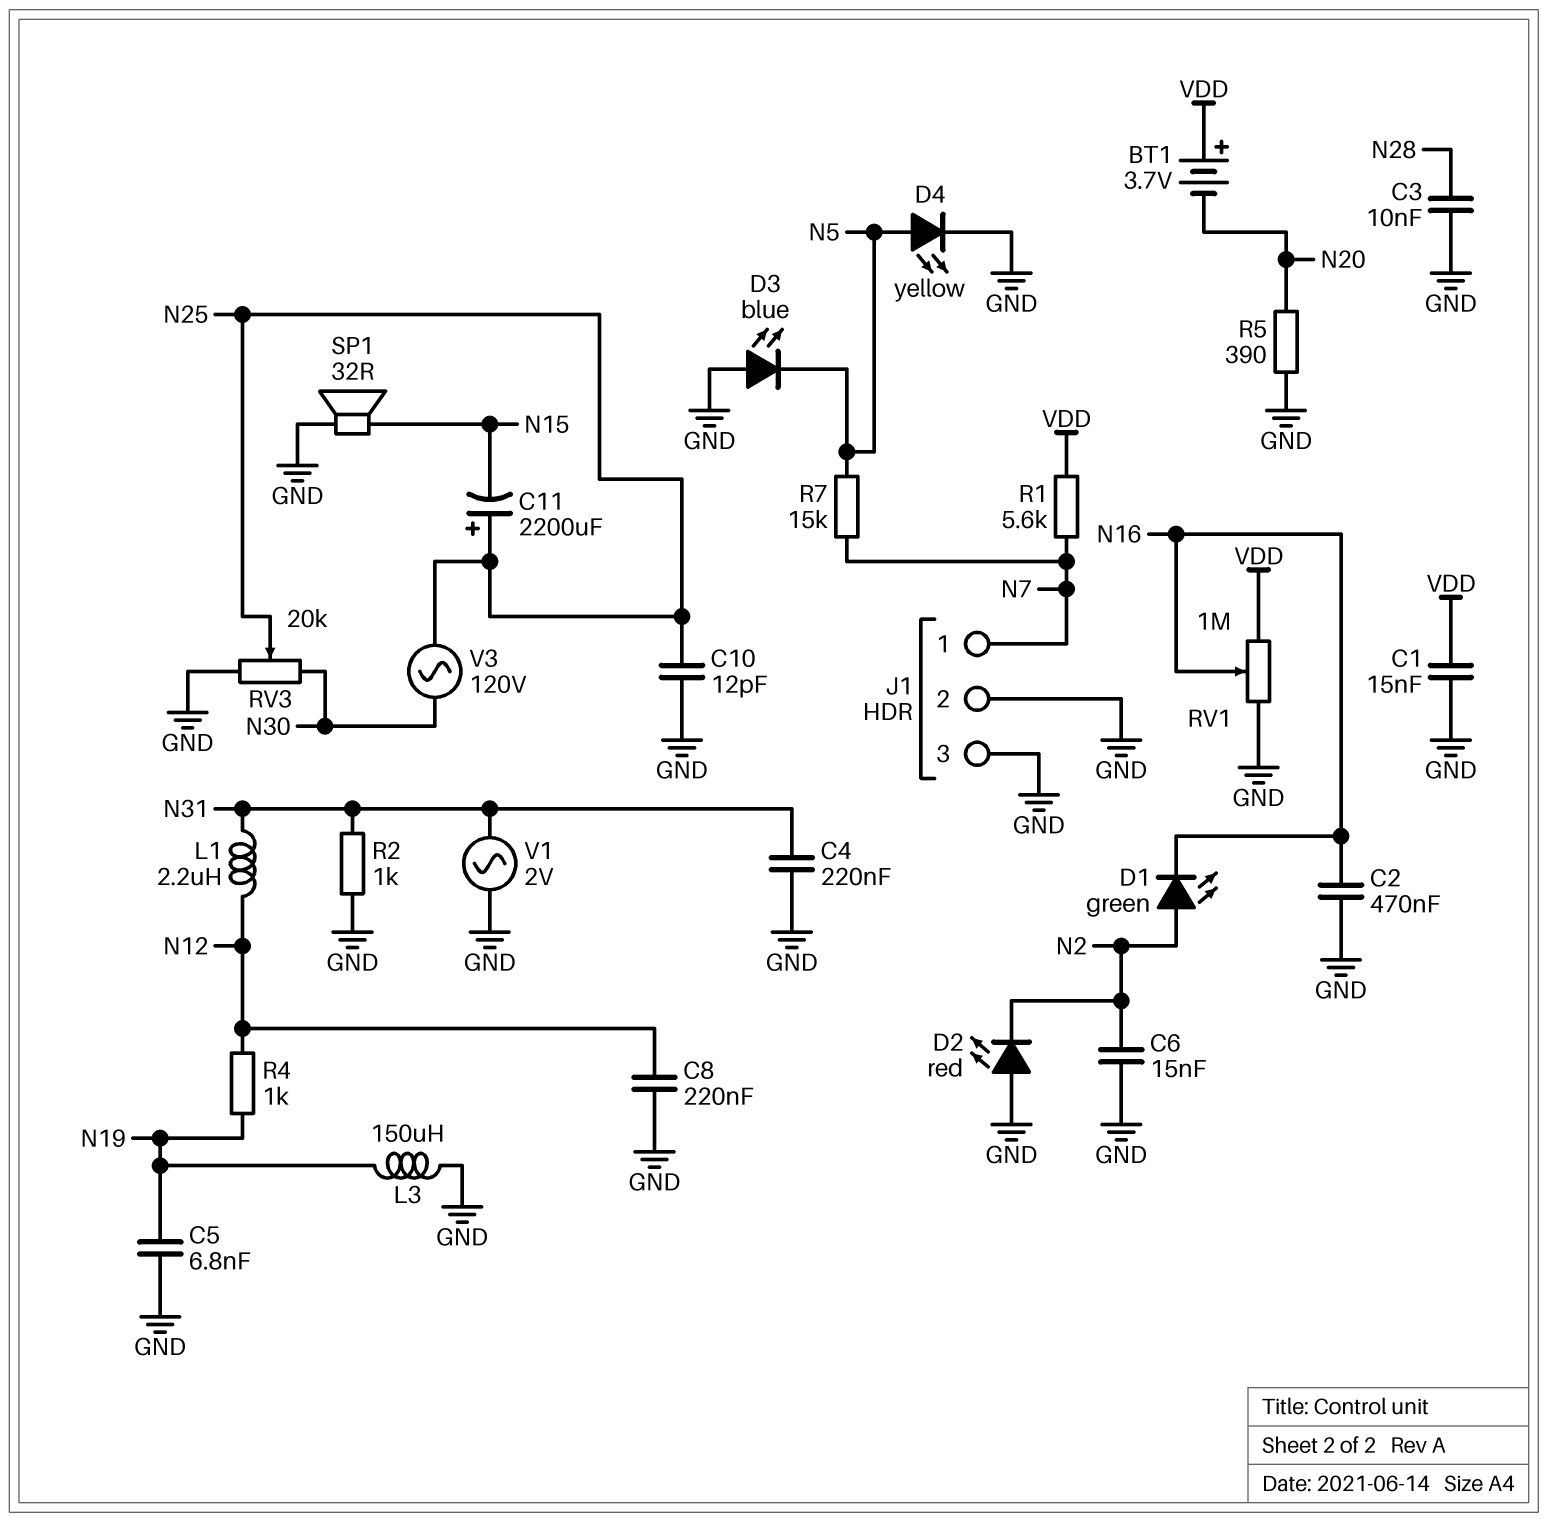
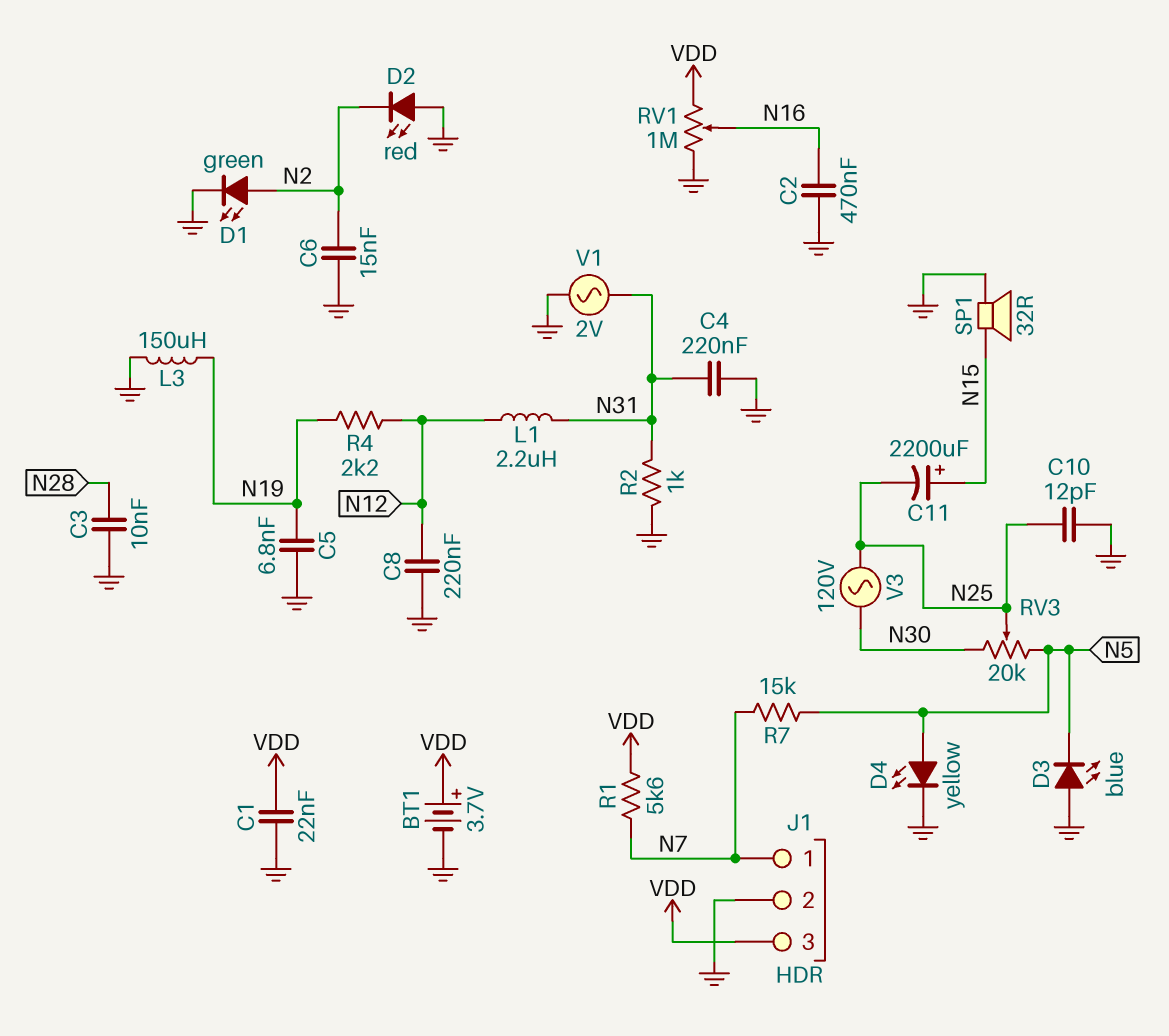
BT1: 3.7V (plus VDD, minus N20) -> 3.7V (plus VDD, minus GND)
C1: 15nF (GND, VDD) -> 22nF (GND, VDD)
C11: 2200uF (plus N25, minus N15) -> 2200uF (plus N15, minus N25)
D1: LED green (A N2, K N16) -> LED green (A N2, K GND)
J1 pin 3: GND -> VDD
R4: 1k (N12, N19) -> 2.2k (N12, N19)
R5: 390 (GND, N20) -> none
RV3: 20k (GND, N30, wiper N25) -> 20k (N5, N30, wiper N25)

